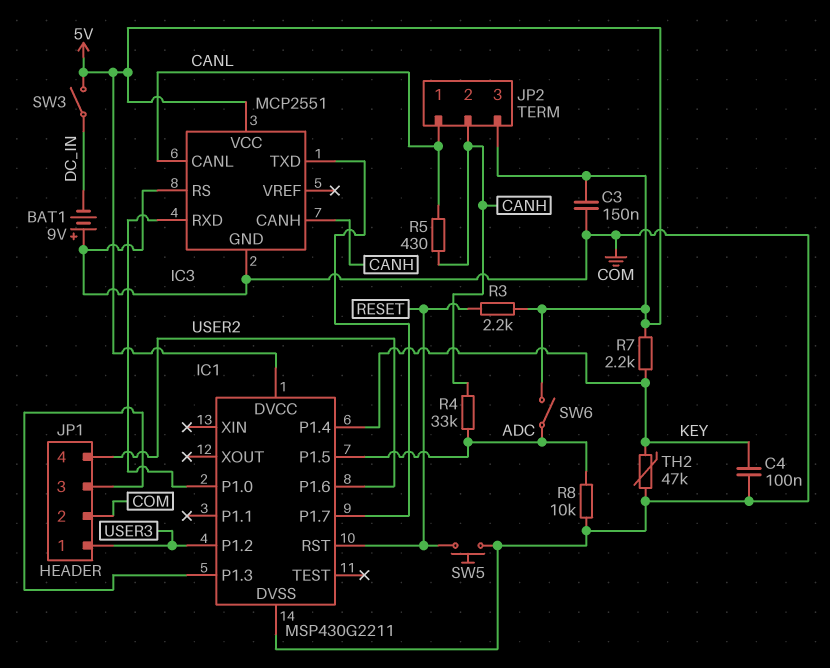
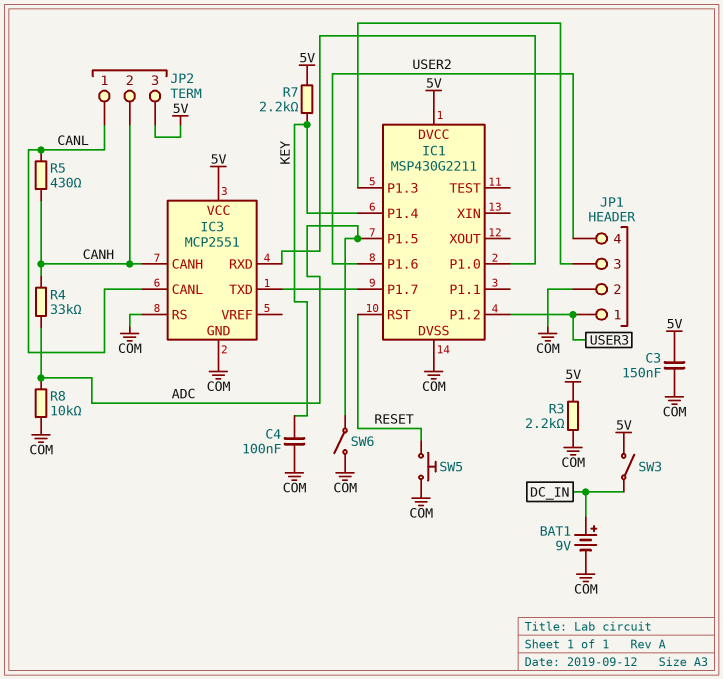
BAT1: 9V (plus COM, minus DC_IN) -> 9V (plus DC_IN, minus COM)
R3: 2.2k (5V, RESET) -> 2.2k (5V, COM)
SW6: switch (5V, ADC) -> switch (ADC, COM)
TH2: 47k (COM, KEY) -> none

